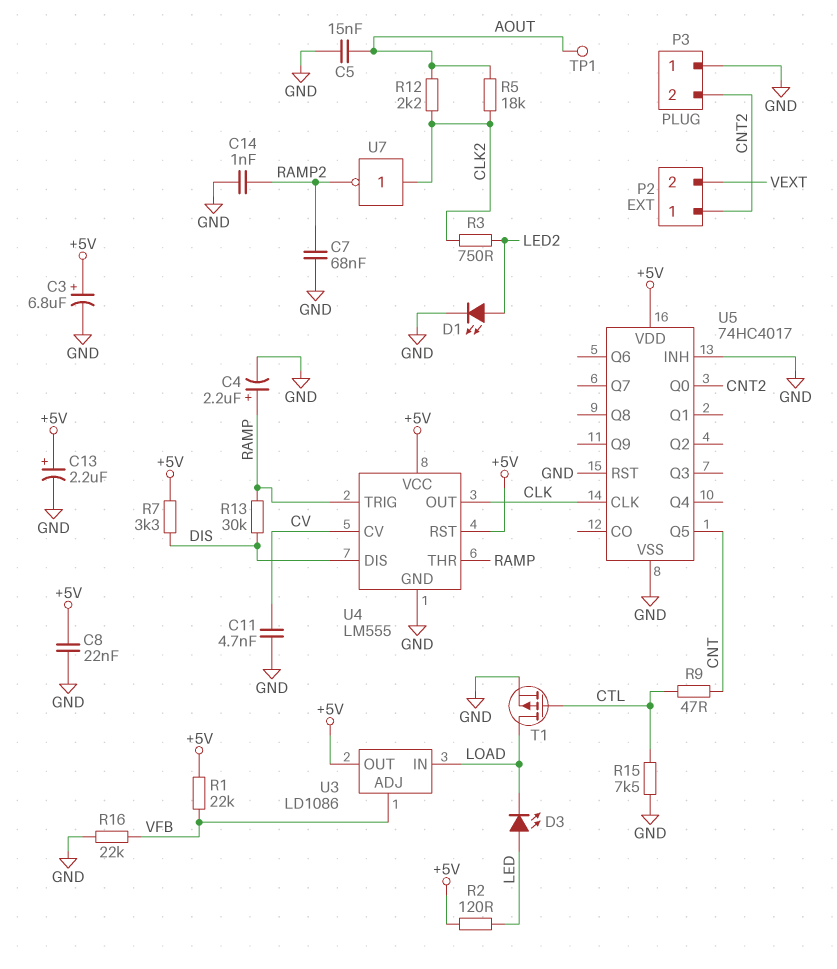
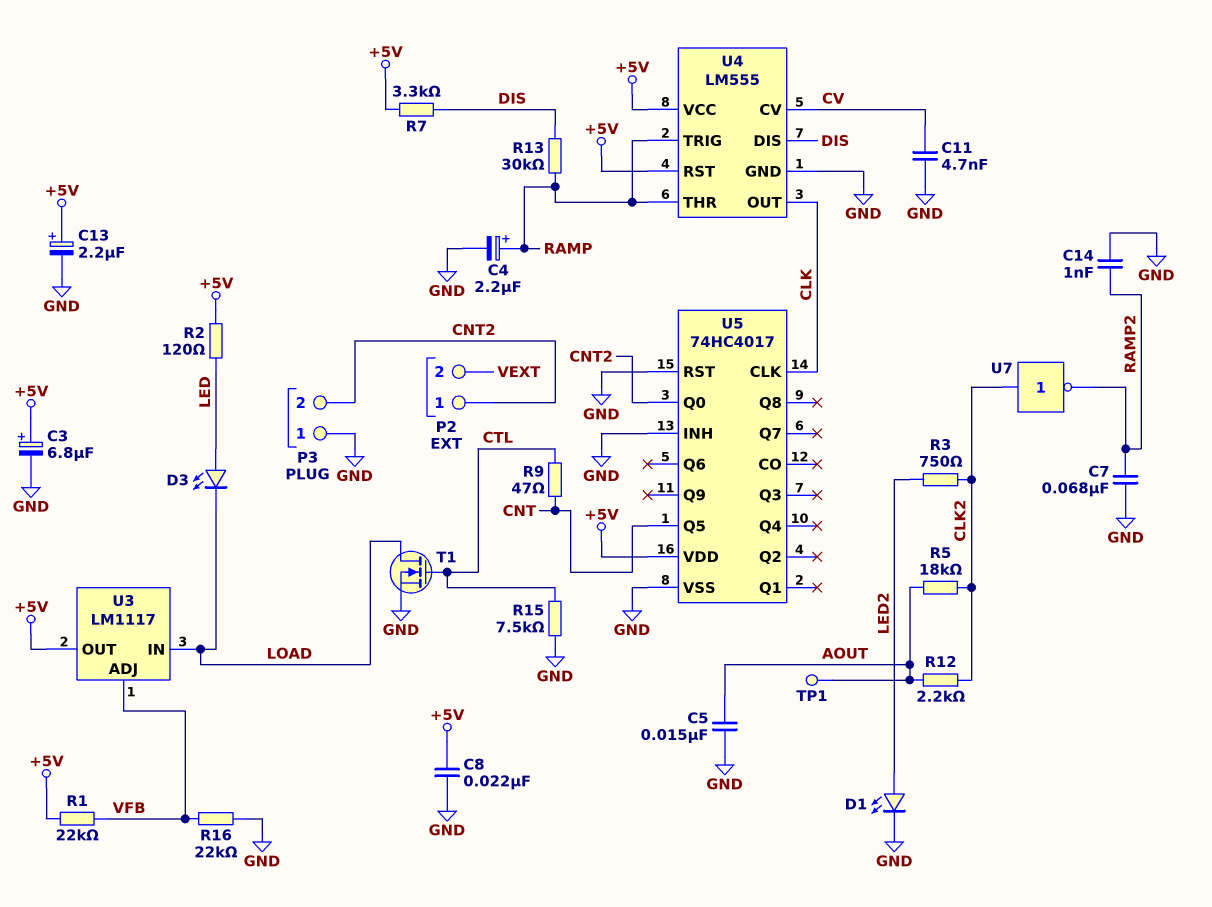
T1: PMOS (G CTL, D LOAD, S GND) -> NMOS (G CTL, D LOAD, S GND)
U3: LD1086 -> LM1117

